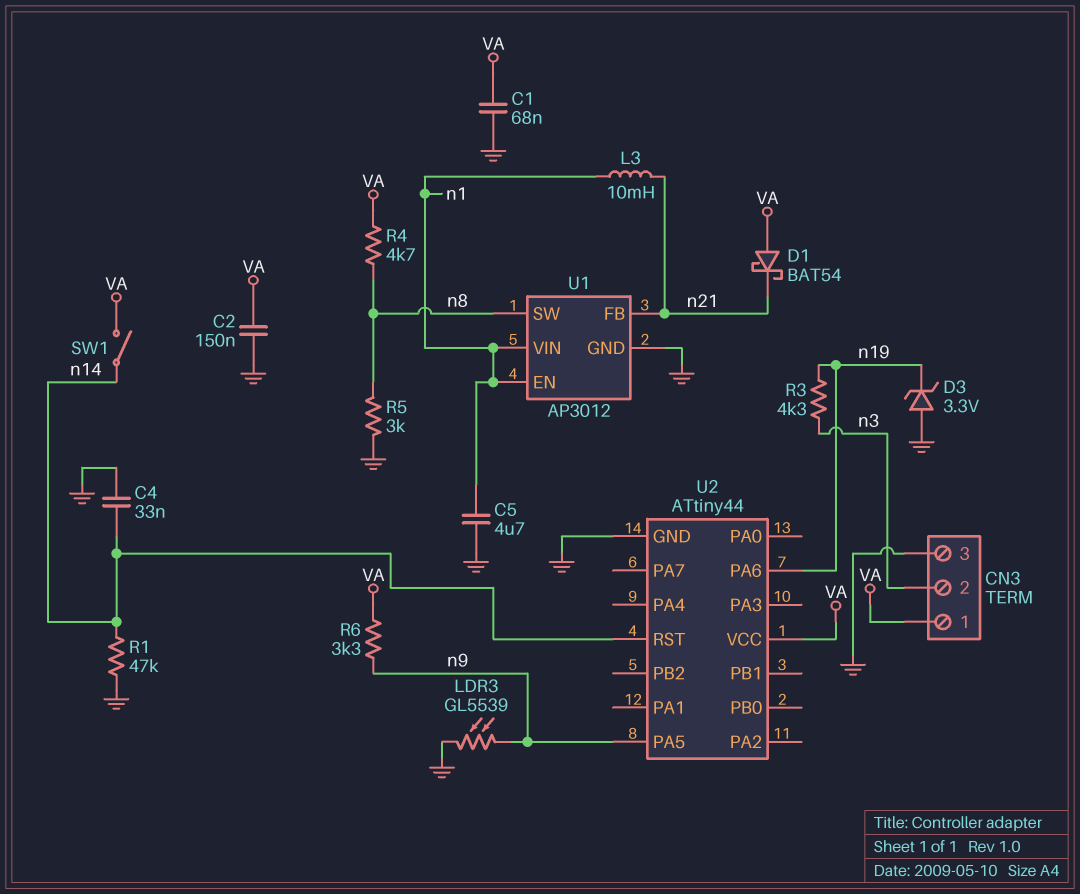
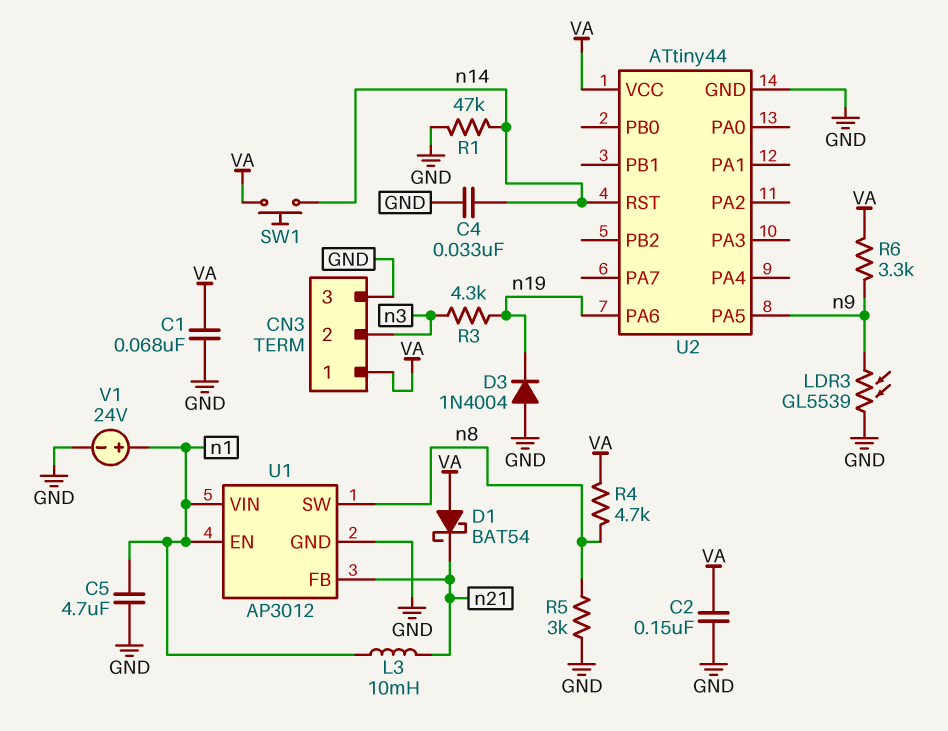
D3: zener 3.3V (A GND, K n19) -> diode 1N4004 (A GND, K n19)
SW1: switch (VA, n14) -> button (VA, n14)
V1: none -> 24V (plus n1, minus GND)

